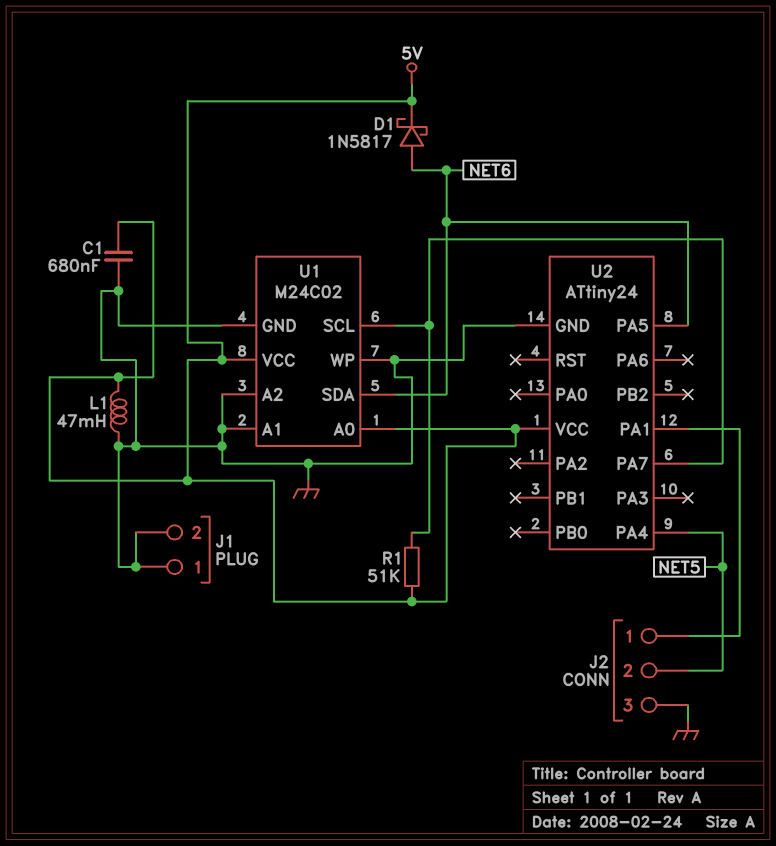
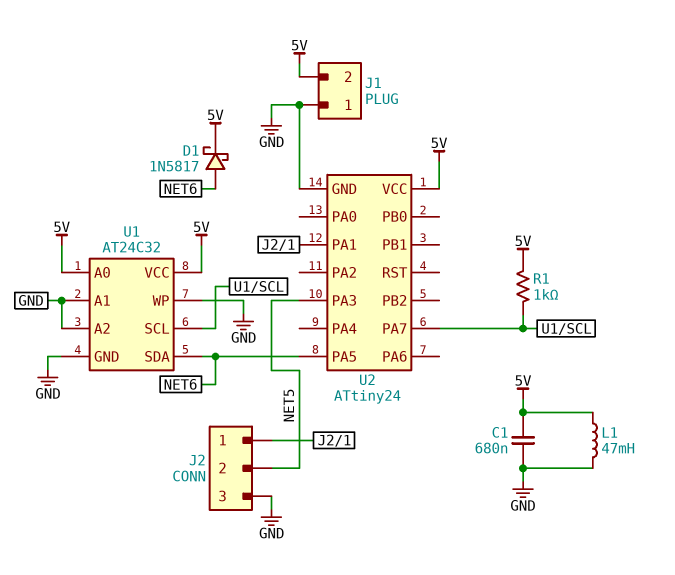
J1 pin 2: GND -> 5V
R1: 51k (5V, U1/SCL) -> 1k (5V, U1/SCL)
U1: M24C02 -> AT24C32
U2 pin PA3: none -> NET5
U2 pin PA4: NET5 -> none

